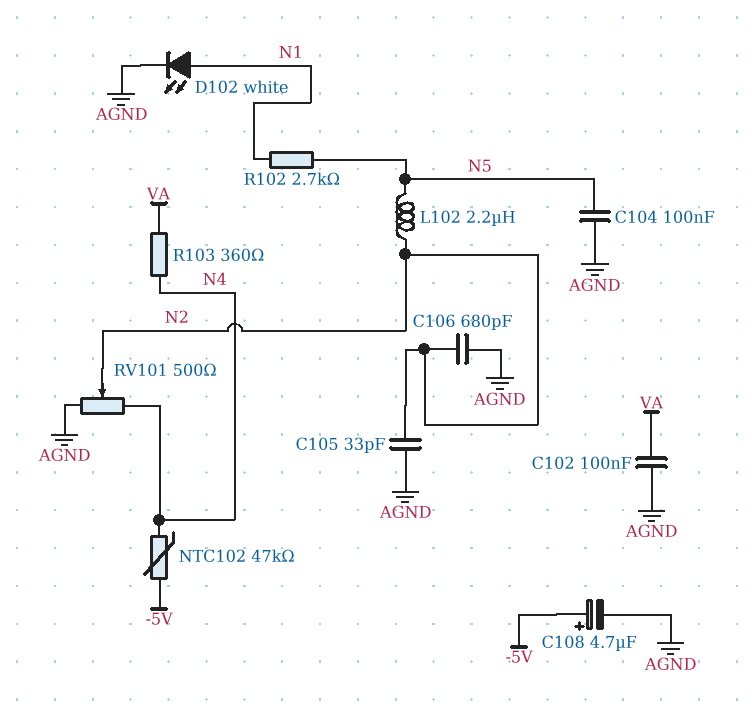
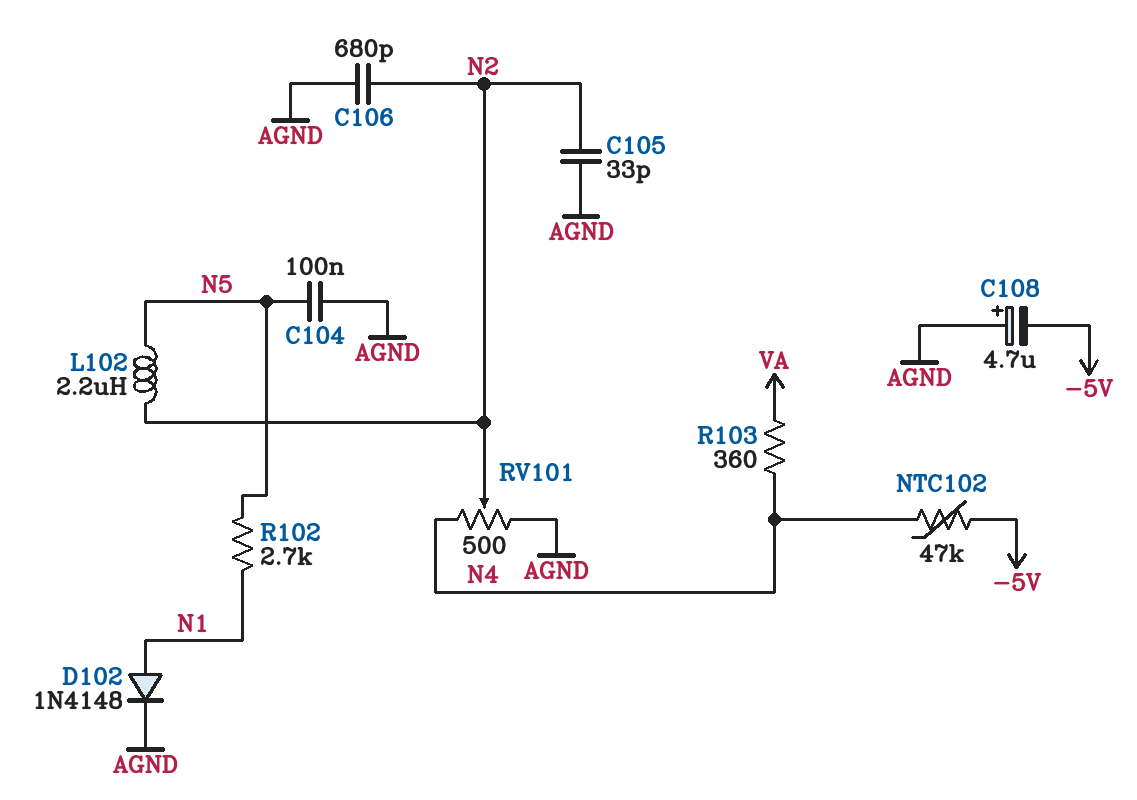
C102: 100nF (AGND, VA) -> none
C108: 4.7uF (plus -5V, minus AGND) -> 4.7uF (plus AGND, minus -5V)
D102: LED white (A N1, K AGND) -> diode 1N4148 (A N1, K AGND)

